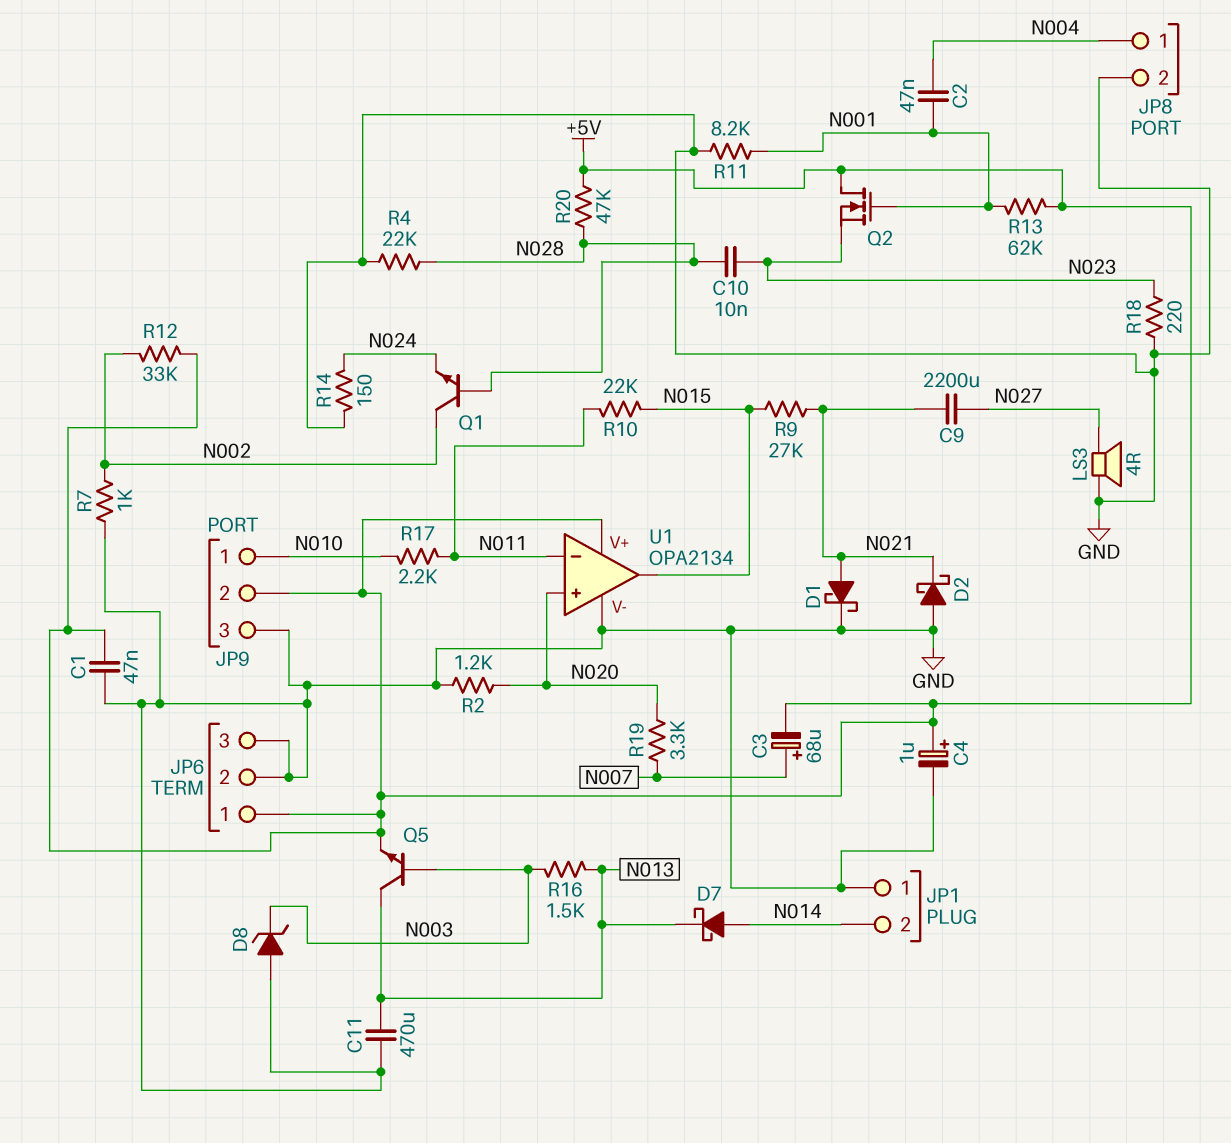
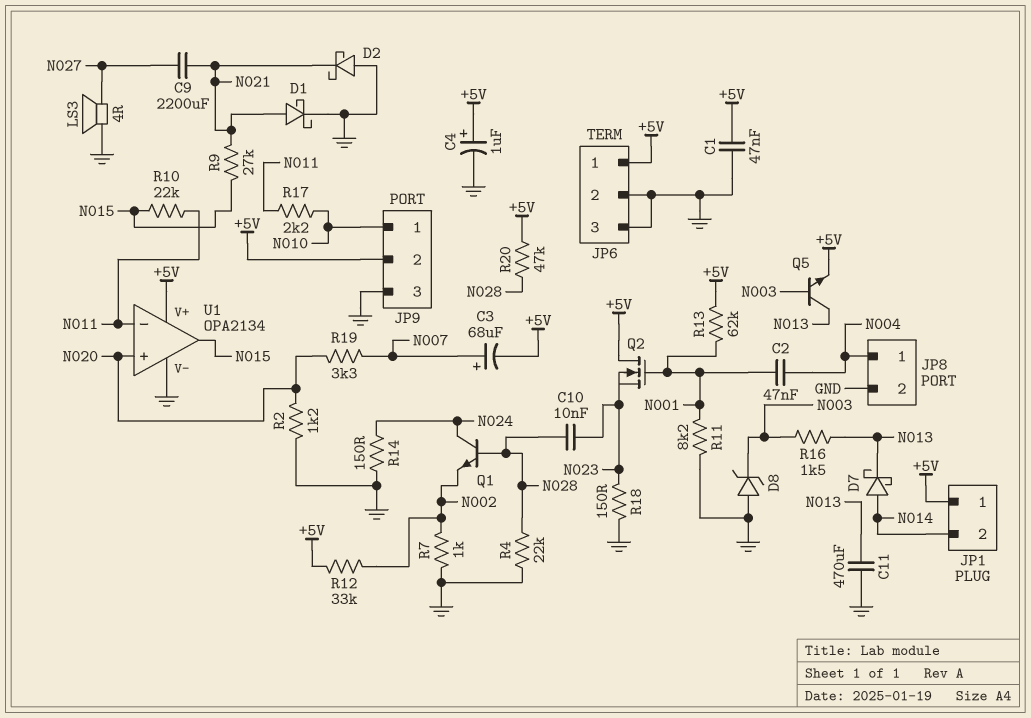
JP1 pin 1: GND -> +5V
Q1: NPN (B N028, C N002, E N024) -> NPN (B N028, C N024, E N002)
R18: 220 (GND, N023) -> 150 (GND, N023)

